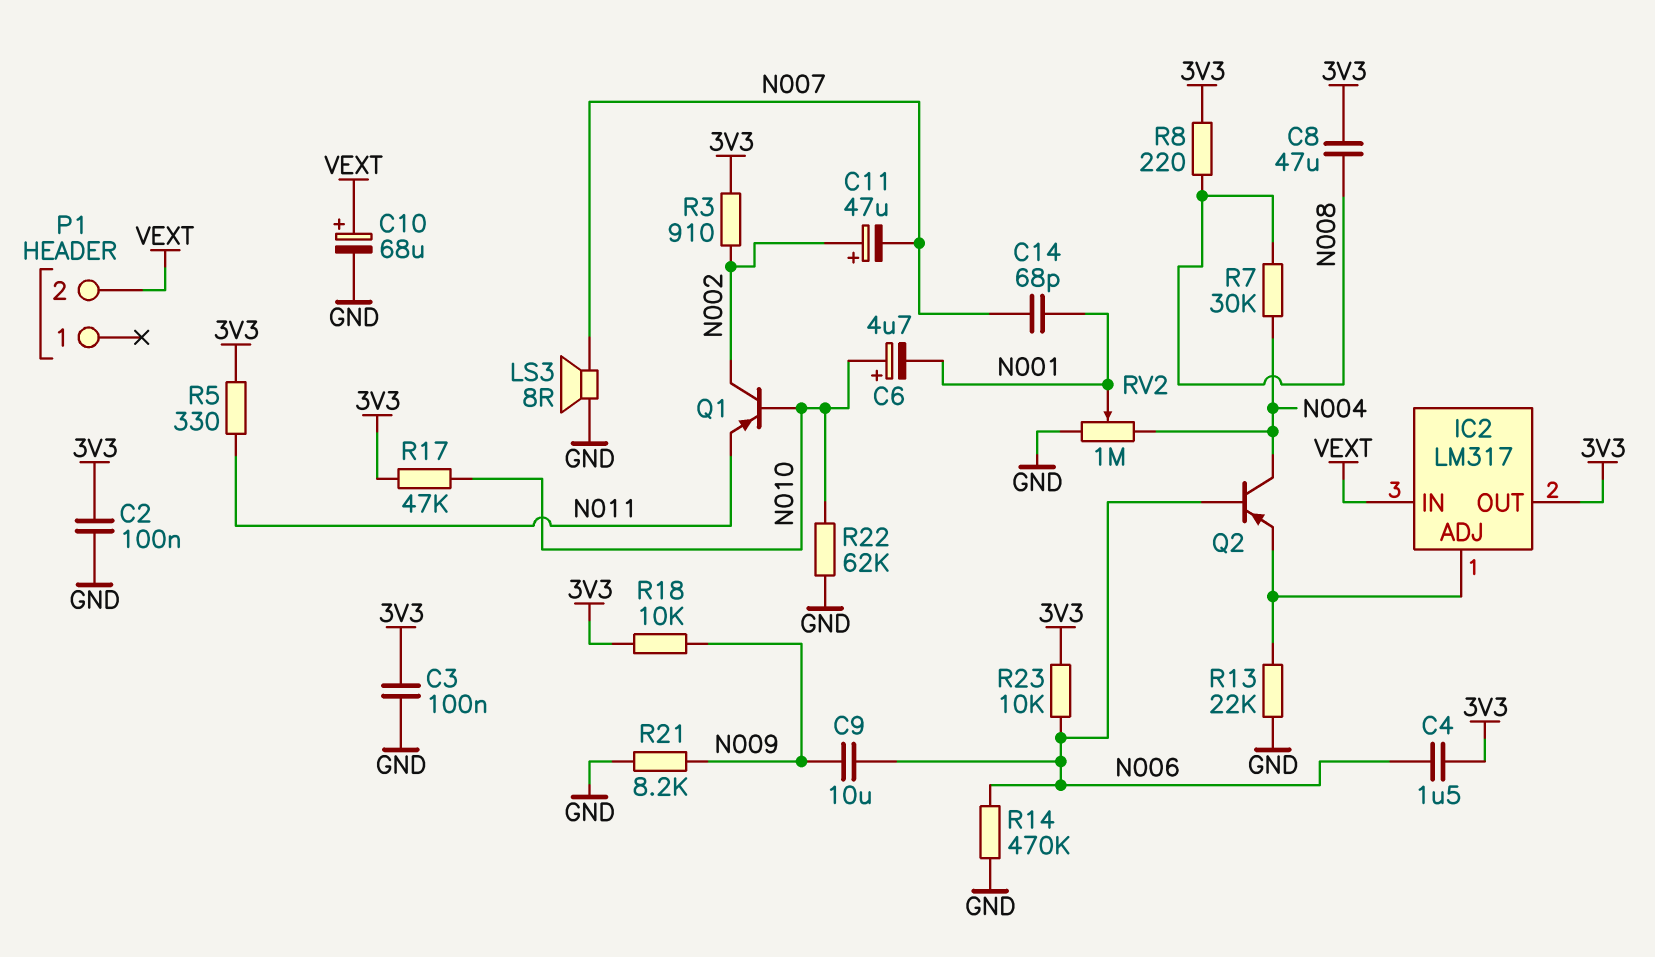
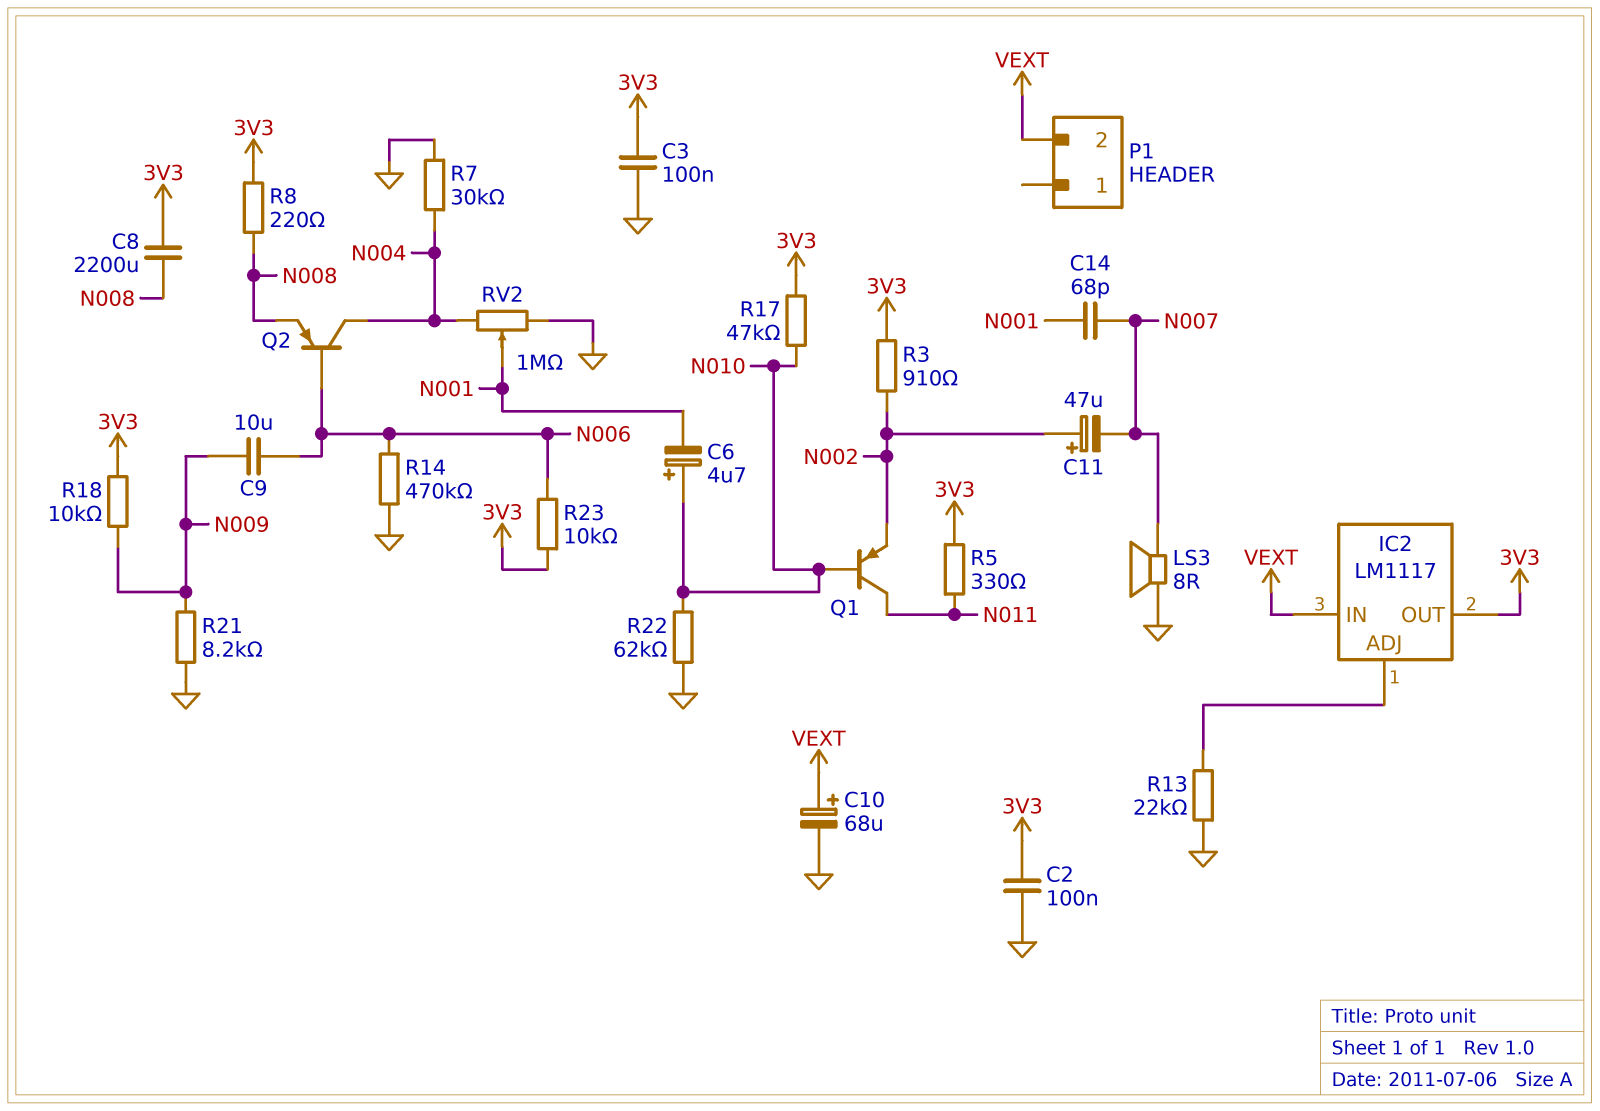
C4: 1.5uF (3V3, N006) -> none
C8: 47uF (3V3, N008) -> 2200uF (3V3, N008)
IC2: LM317 -> LM1117
Q1: PNP (B N010, C N002, E N011) -> PNP (B N010, C N011, E N002)
Q2: PNP (B N006, C N004, E IC2/ADJ) -> PNP (B N006, C N004, E N008)
R7: 30k (N004, N008) -> 30k (GND, N004)

